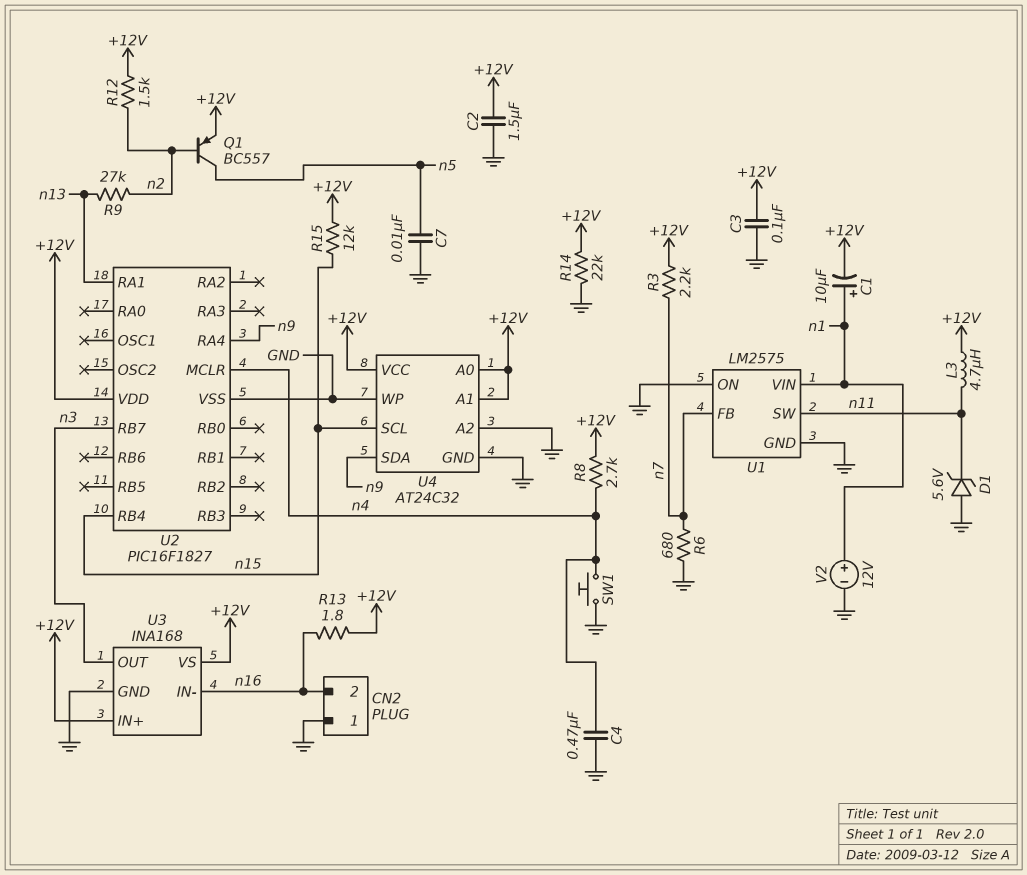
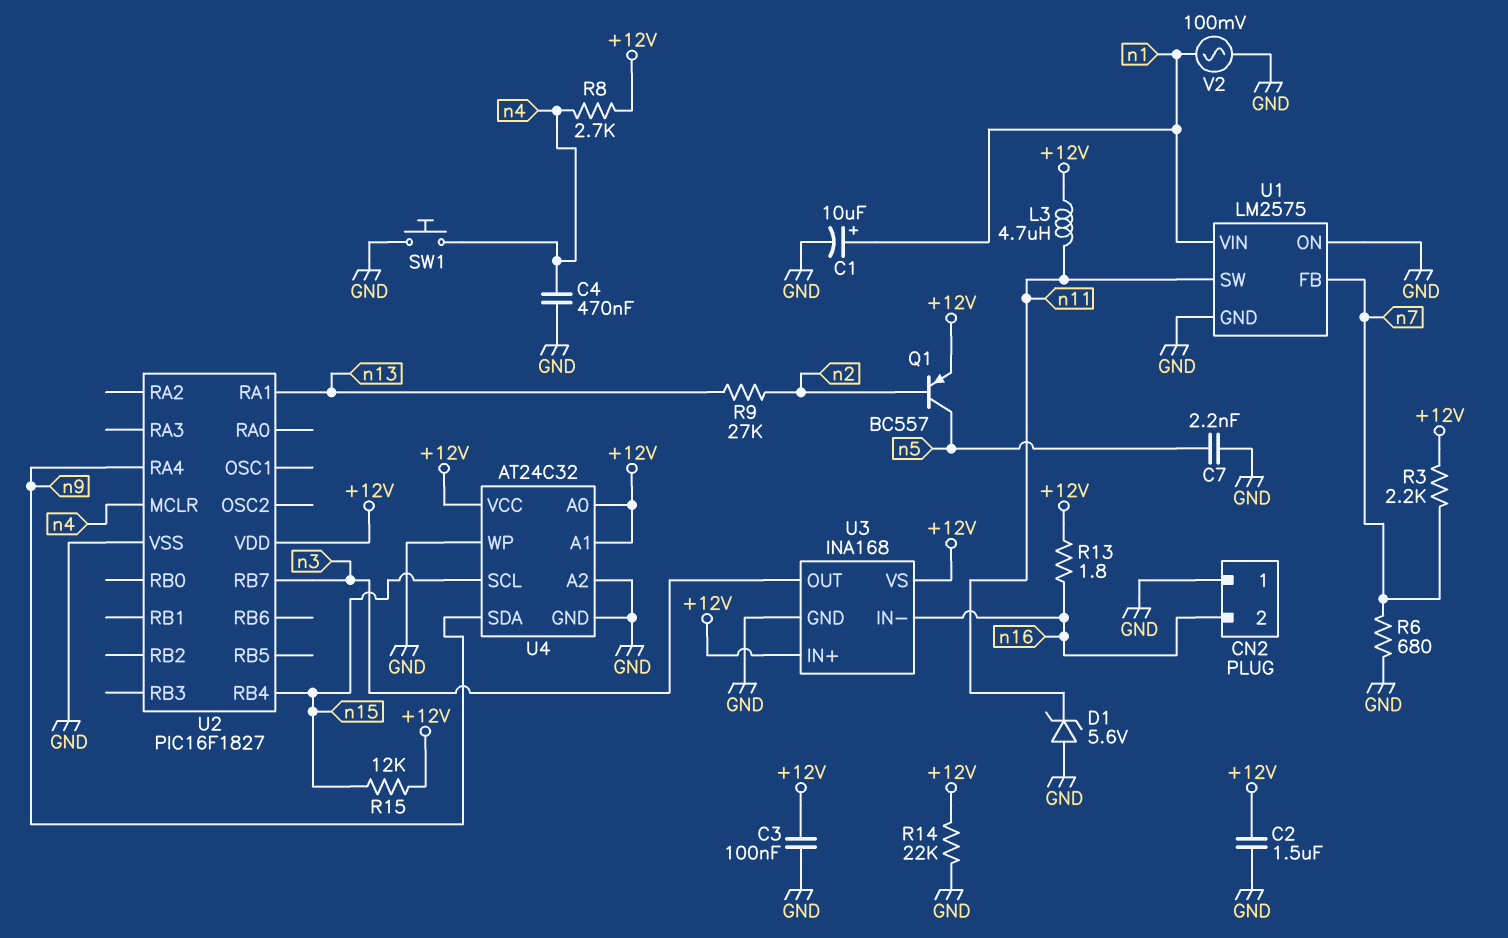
C1: 10uF (plus n1, minus +12V) -> 10uF (plus n1, minus GND)
C7: 10nF (GND, n5) -> 2.2nF (GND, n5)
R12: 1.5k (+12V, n2) -> none
V2: 12V (plus n1, minus GND) -> AC 100mV (GND, n1)

